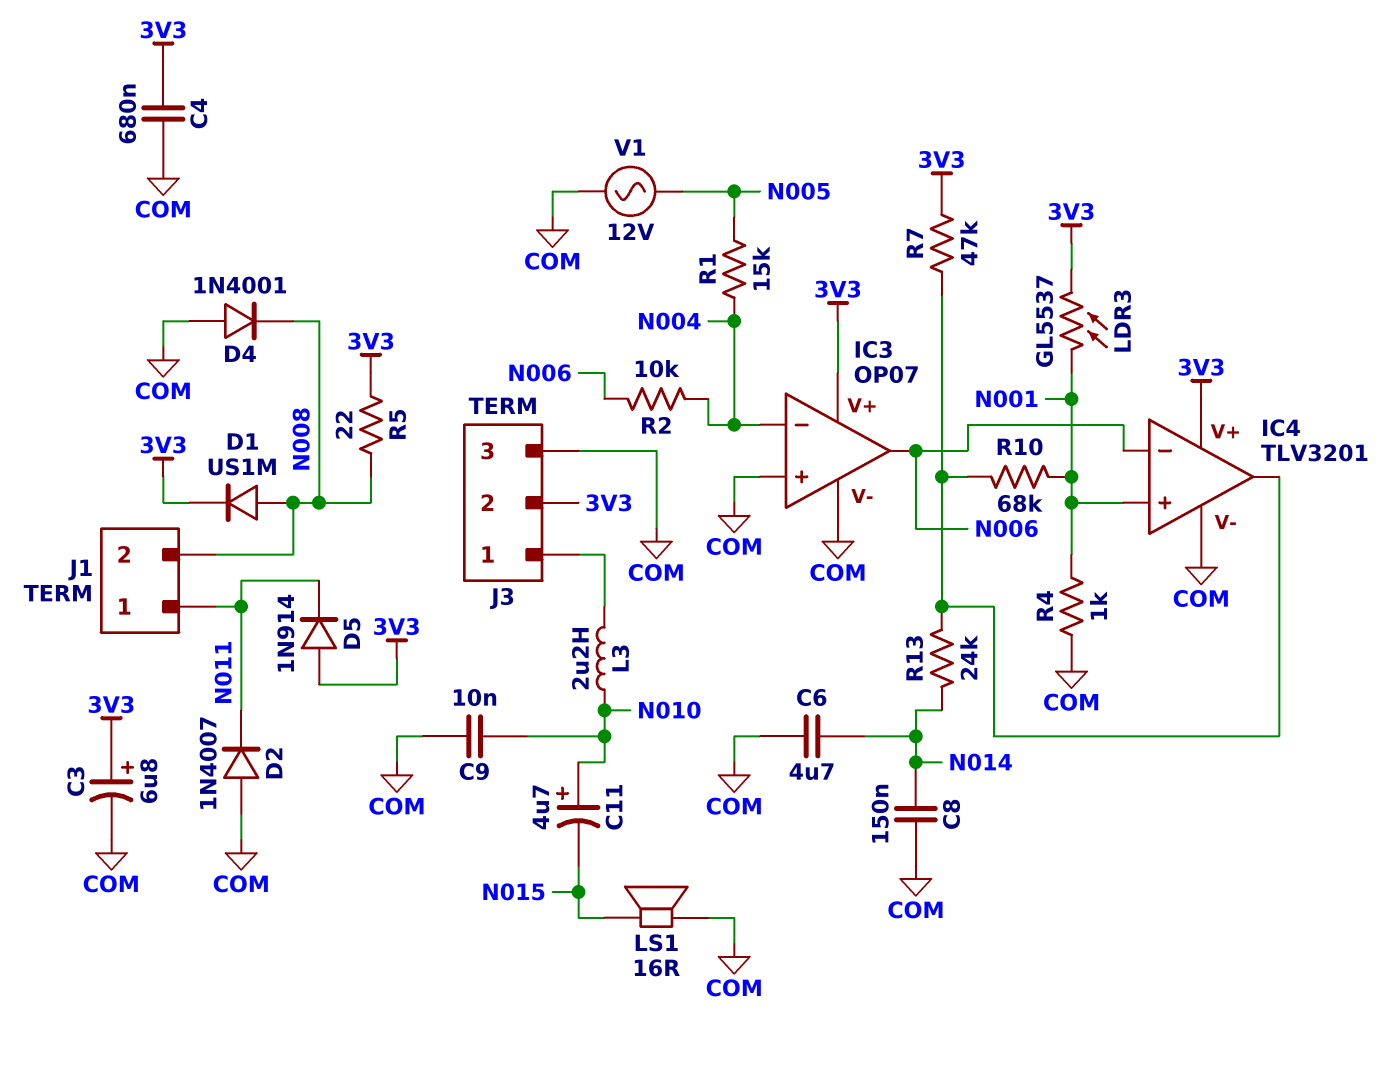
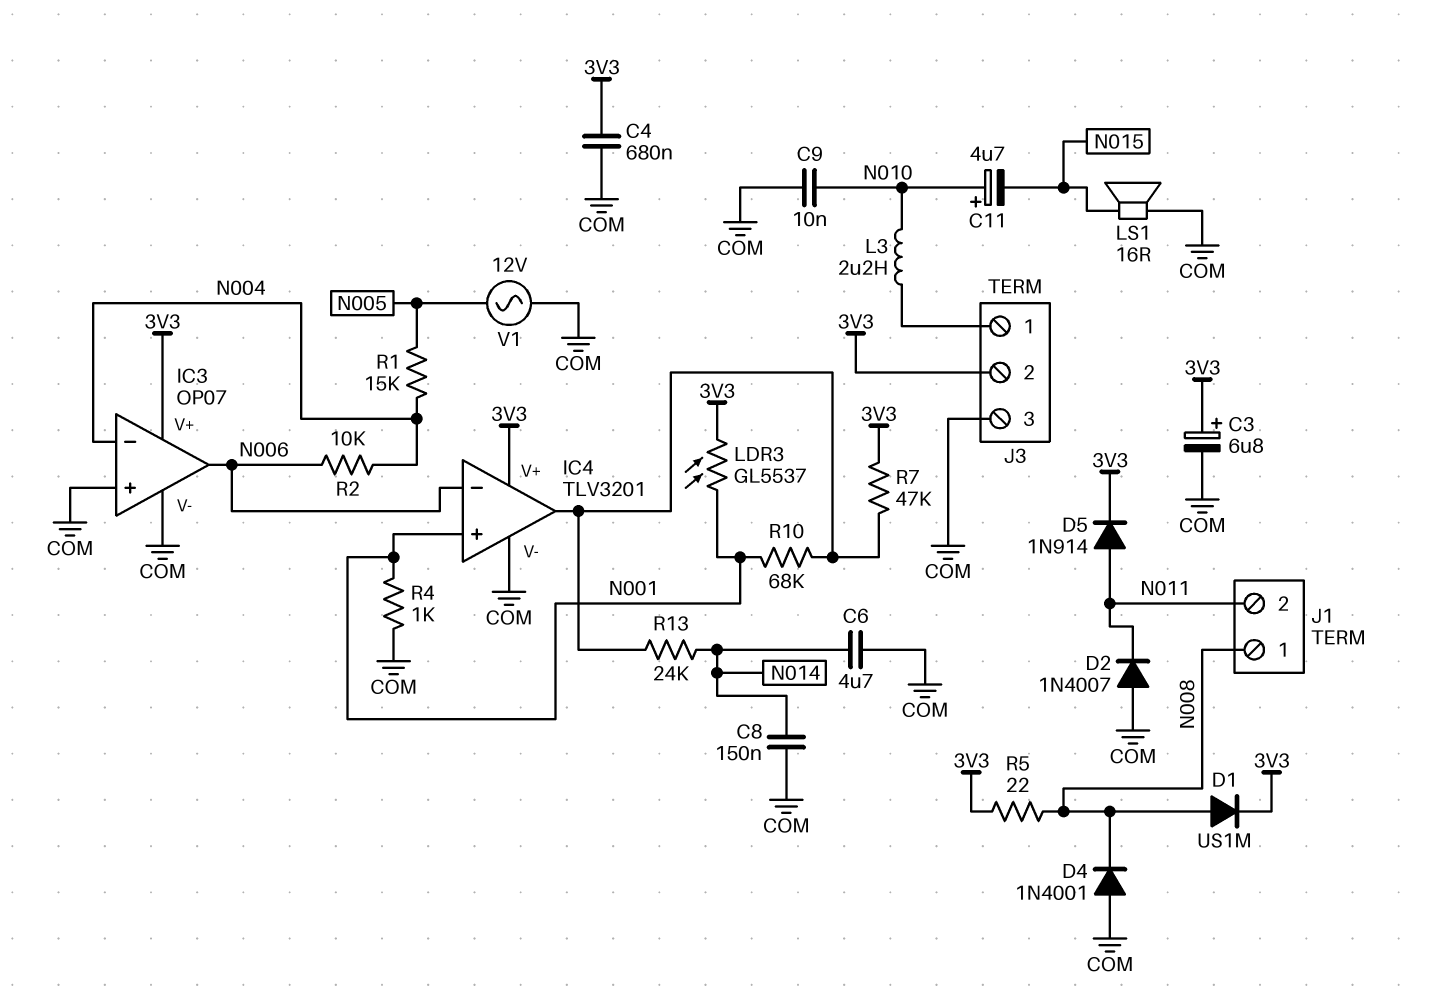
D5: diode 1N914 (A 3V3, K N011) -> diode 1N914 (A N011, K 3V3)
J1 pin 1: N011 -> N008
J1 pin 2: N008 -> N011

